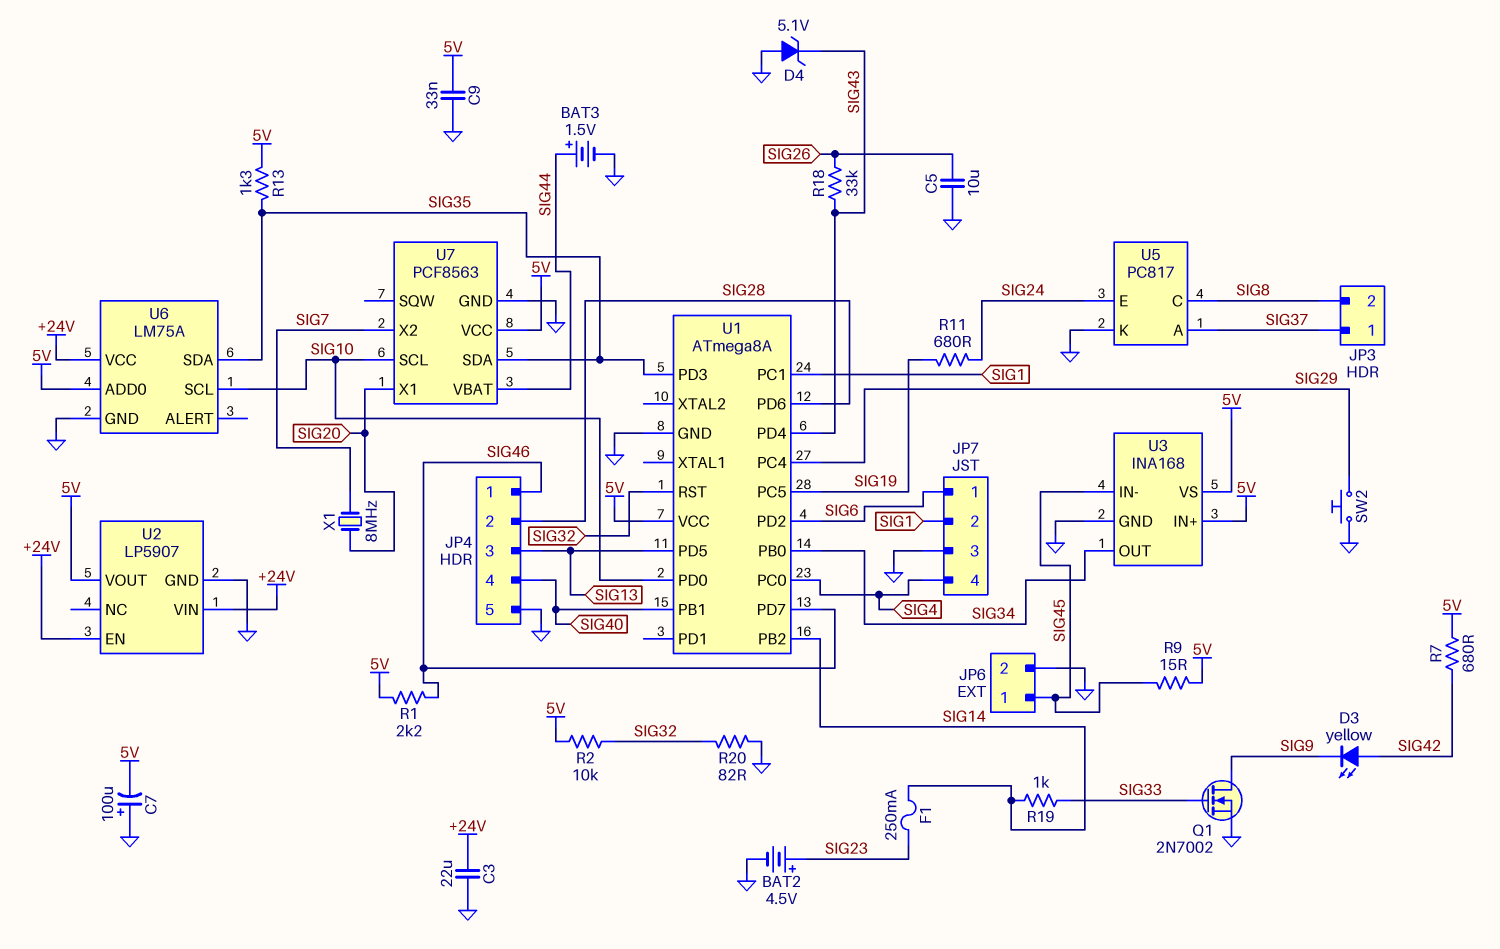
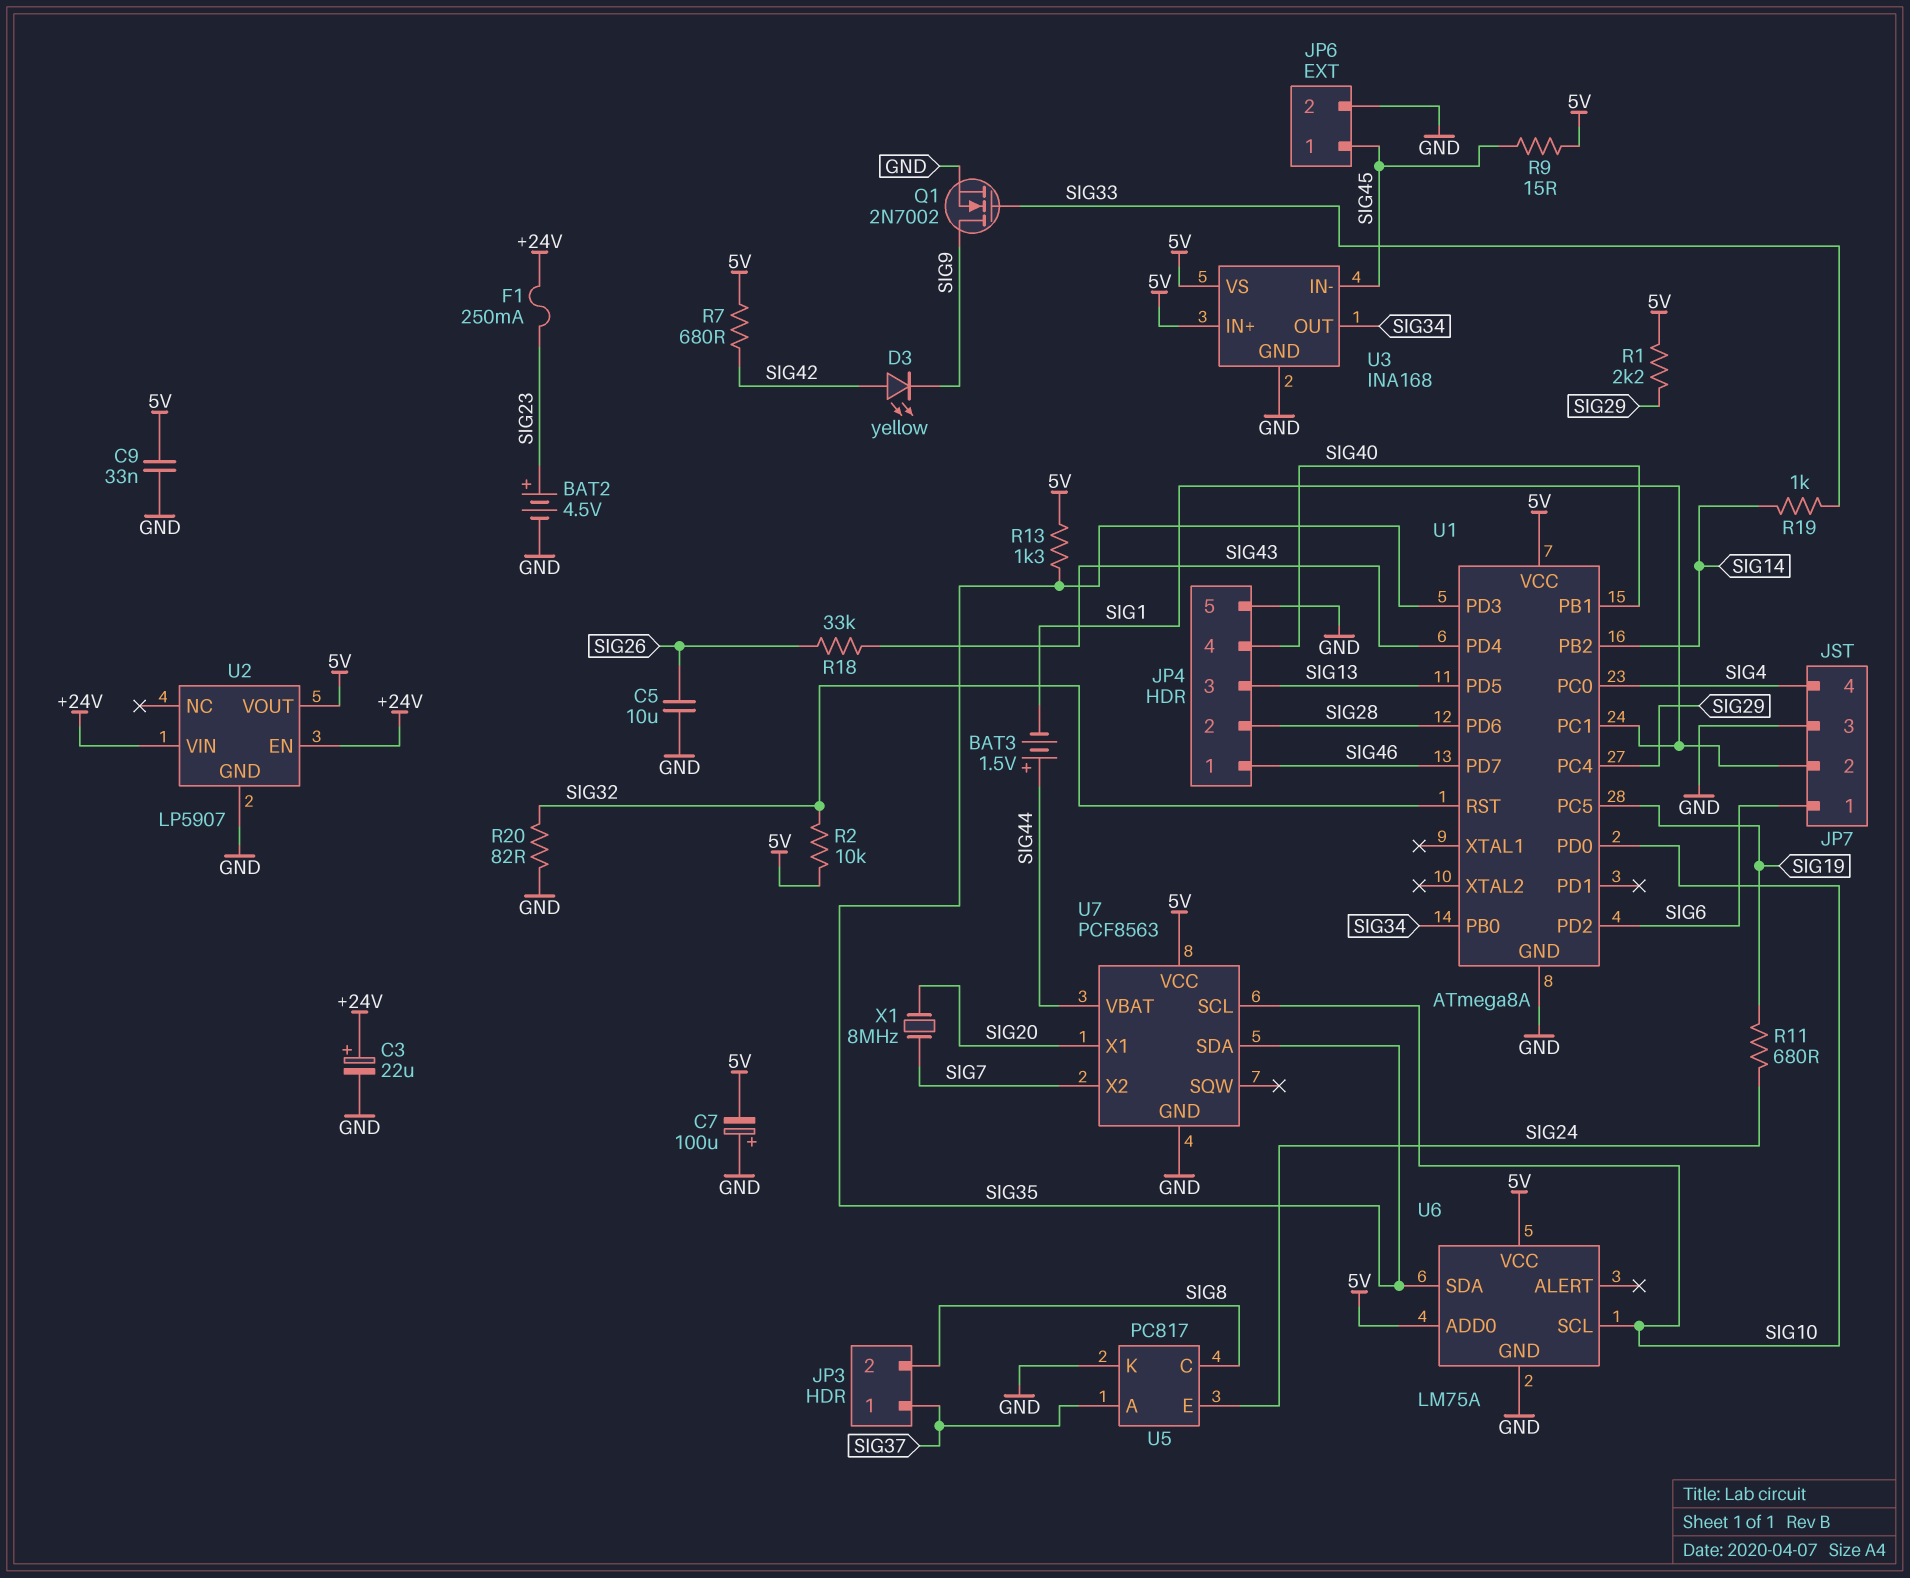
BAT3: 1.5V (plus SIG44, minus GND) -> 1.5V (plus SIG44, minus SIG1)
C3: 22uF (+24V, GND) -> 22uF (plus +24V, minus GND)
D4: zener 5.1V (A GND, K SIG43) -> none
F1: 250mA (SIG14, SIG23) -> 250mA (+24V, SIG23)
R1: 2.2k (5V, SIG46) -> 2.2k (5V, SIG29)
SW2: button (GND, SIG29) -> none
U6 pin VCC: +24V -> 5V

